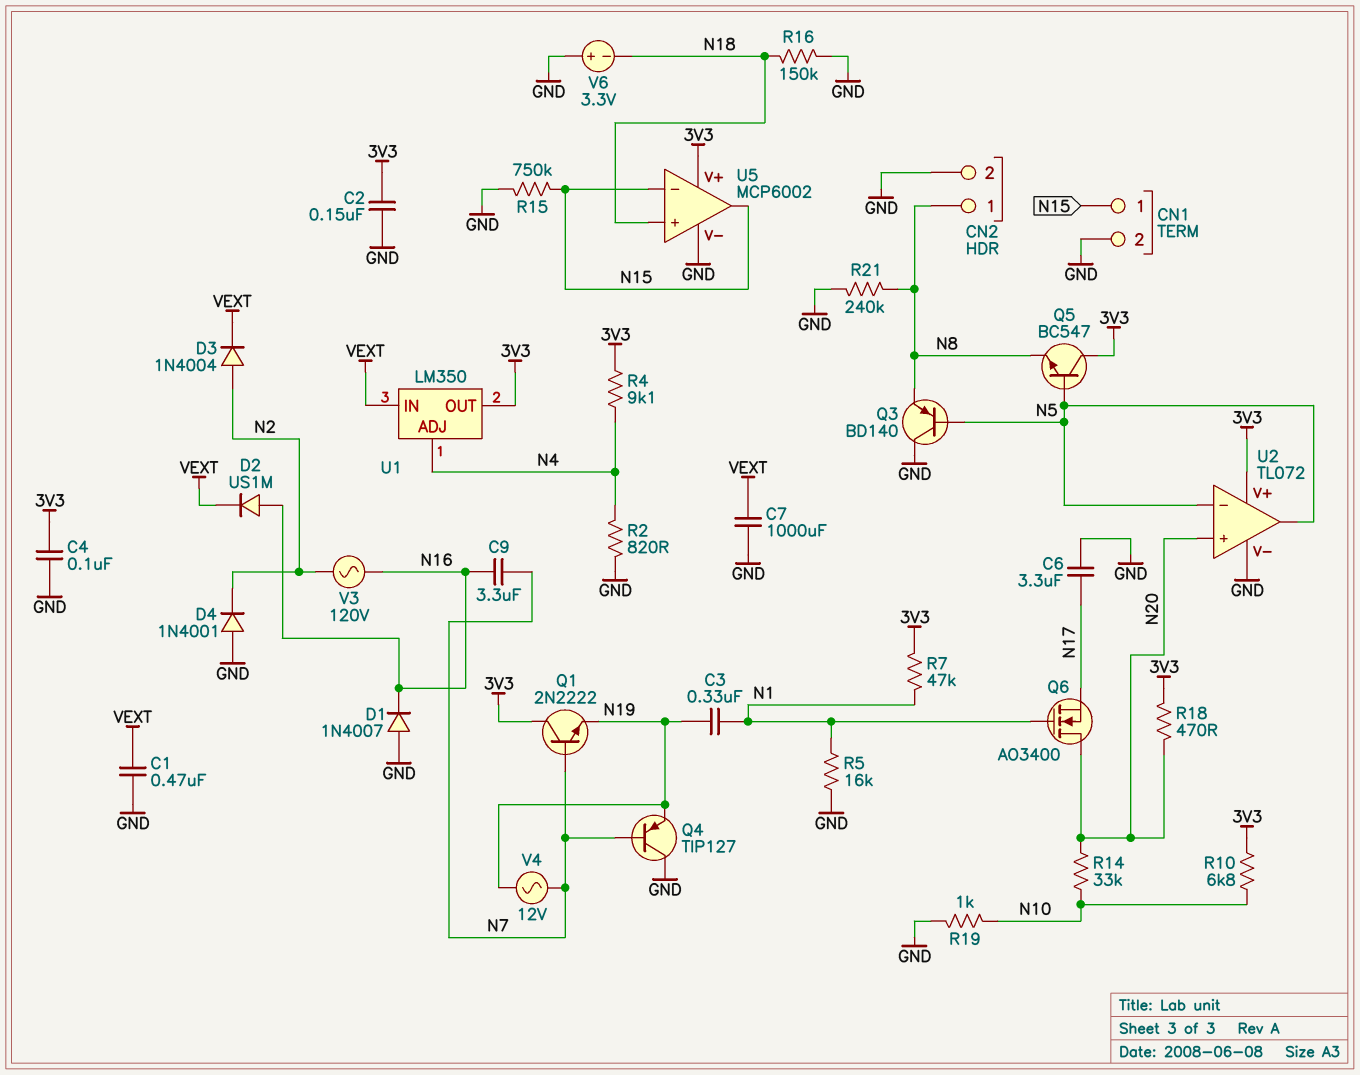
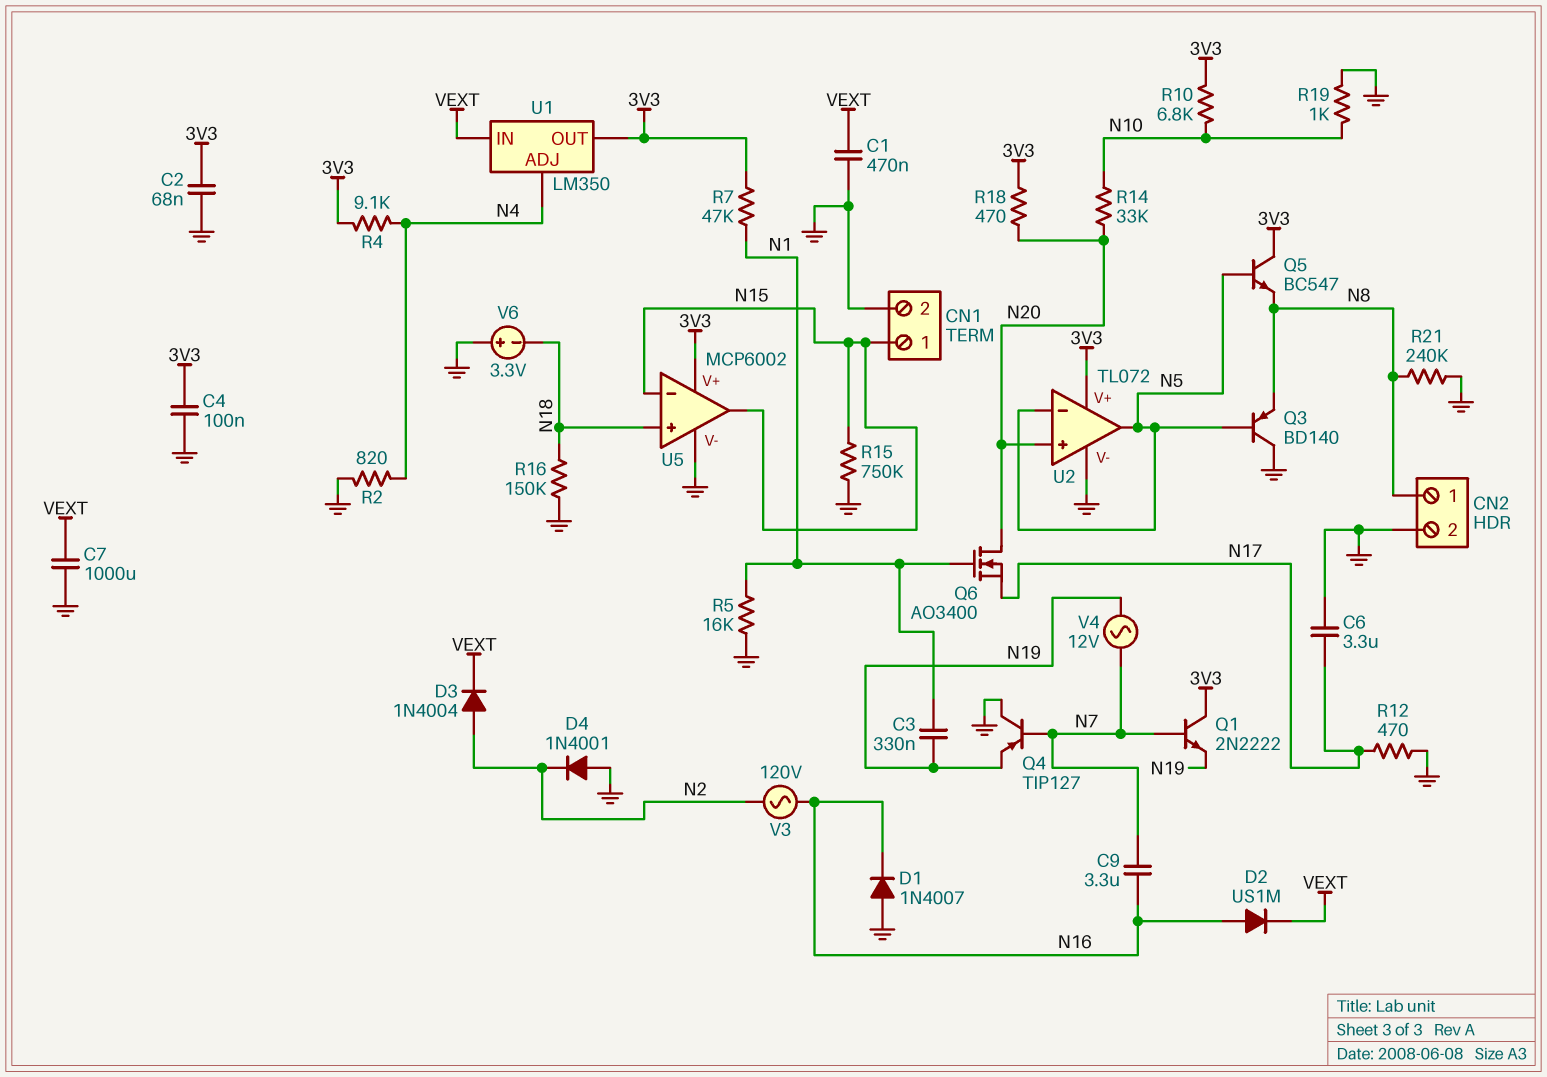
C2: 150nF (3V3, GND) -> 68nF (3V3, GND)
R12: none -> 470 (GND, N17)

